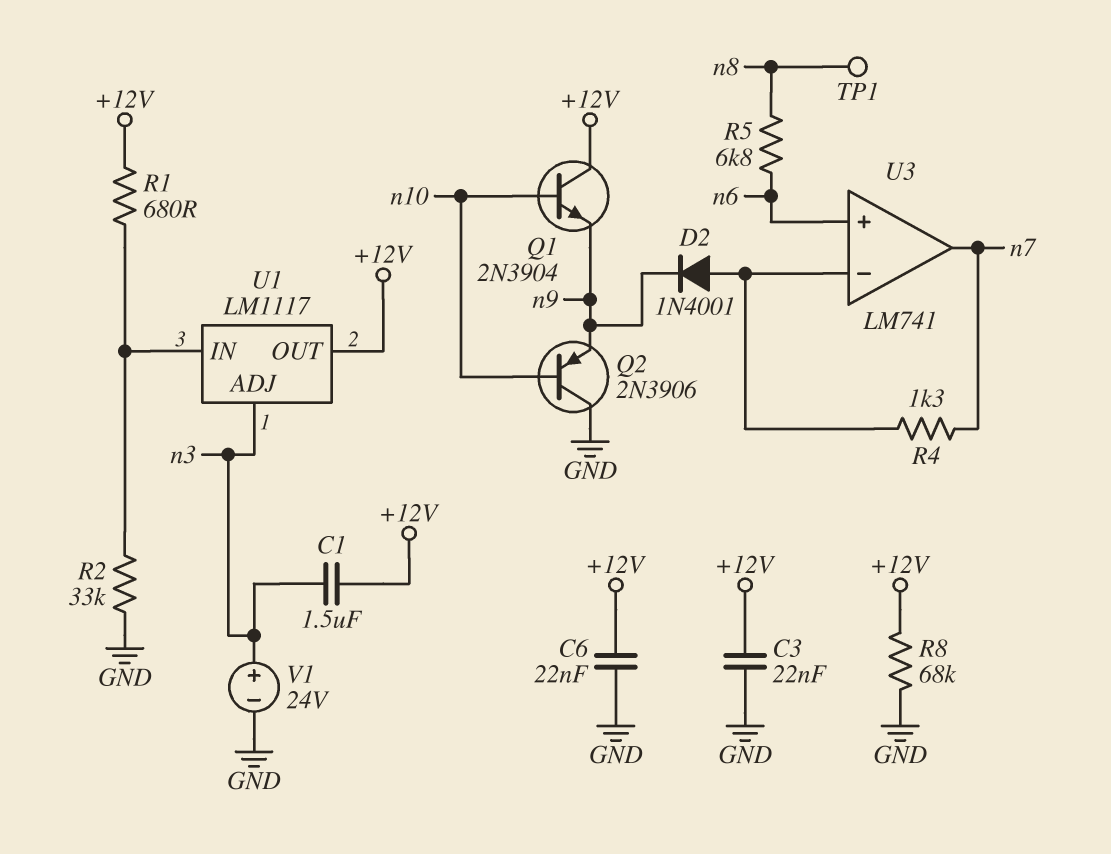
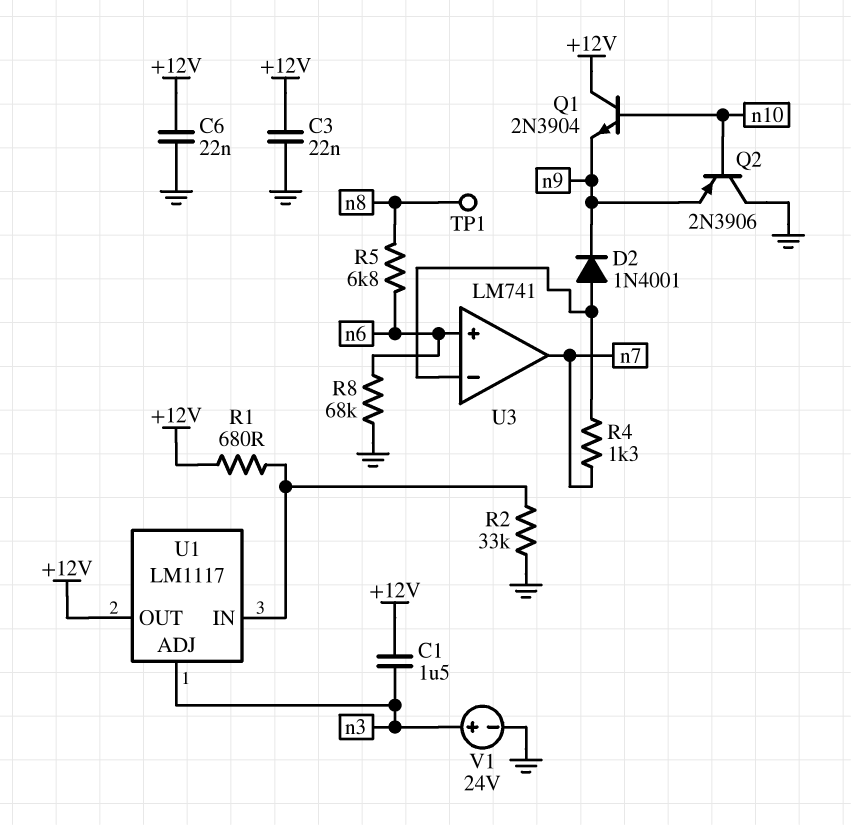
R8: 68k (+12V, GND) -> 68k (GND, n6)

